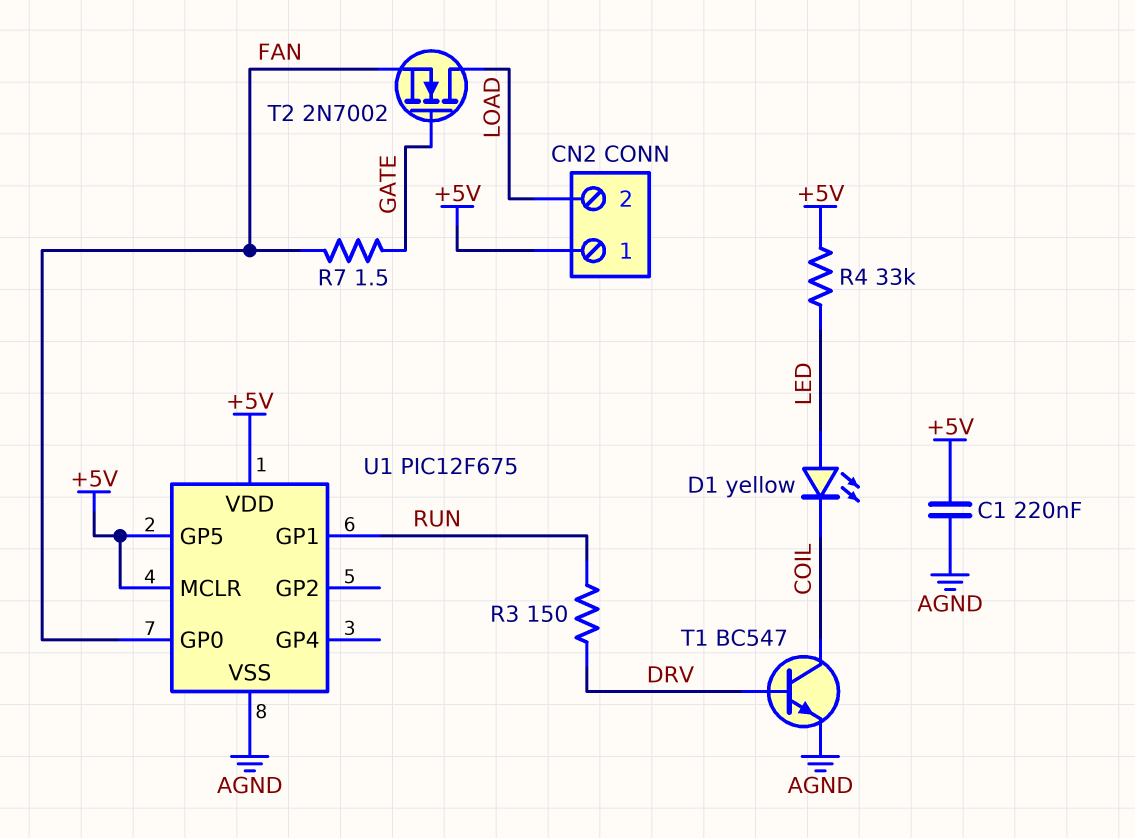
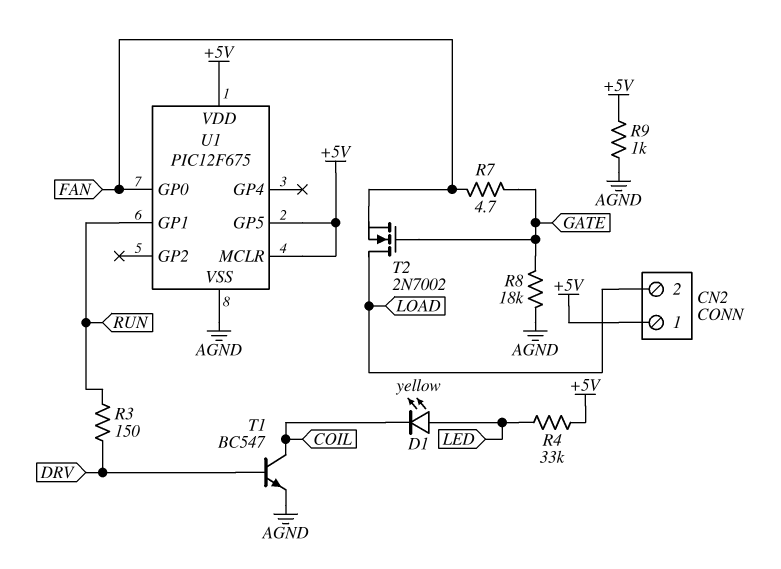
C1: 220nF (+5V, AGND) -> none
R7: 1.5 (FAN, GATE) -> 4.7 (FAN, GATE)
R8: none -> 18k (AGND, GATE)
R9: none -> 1k (+5V, AGND)

